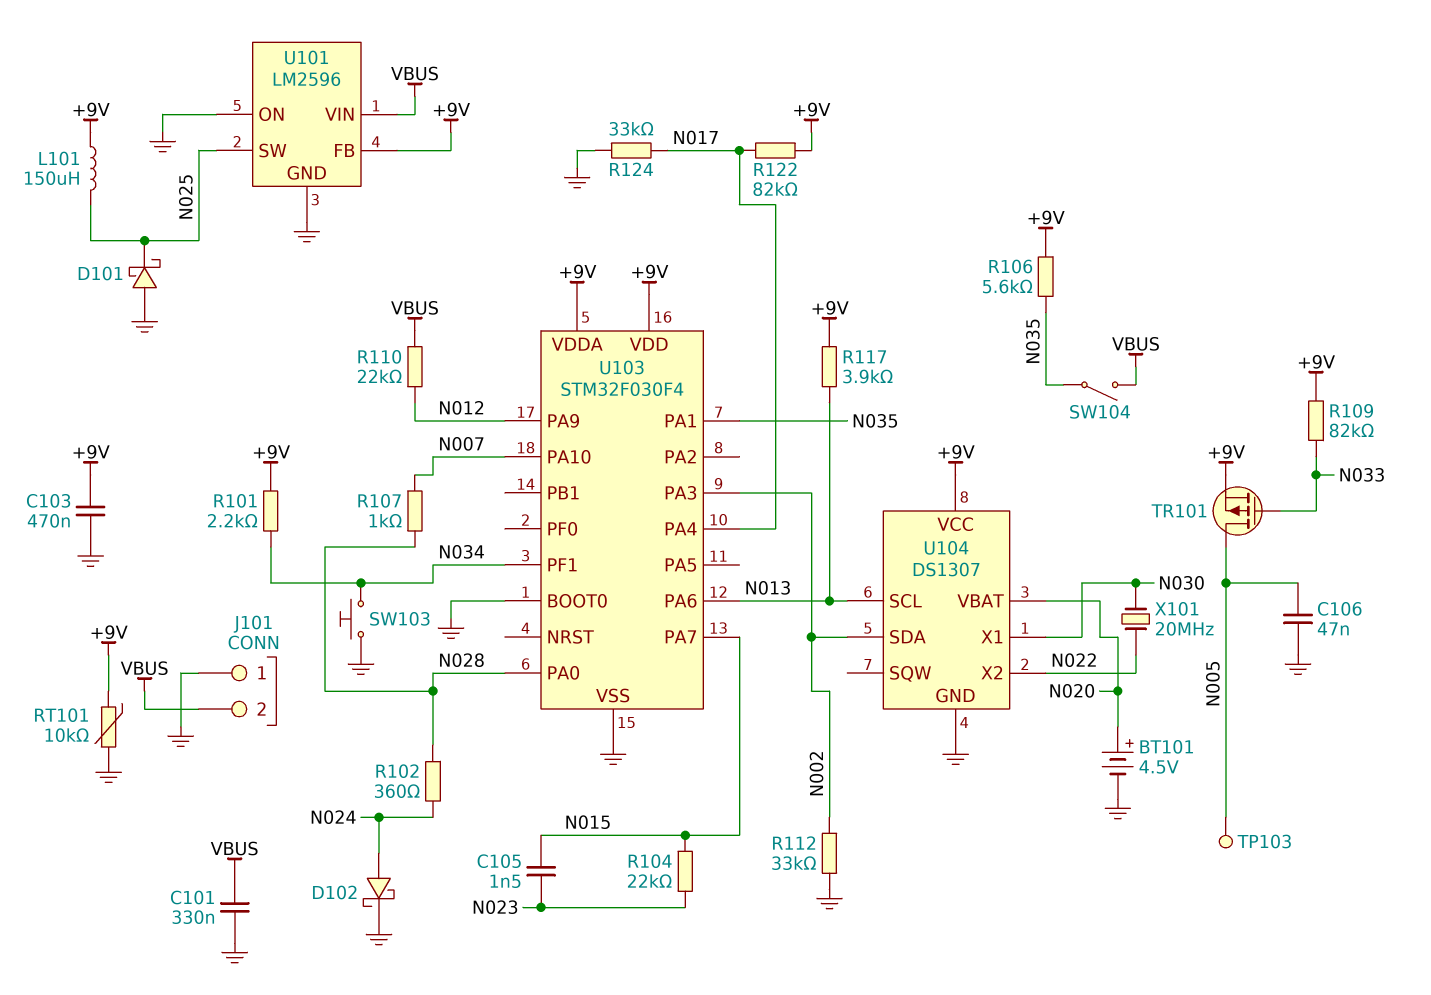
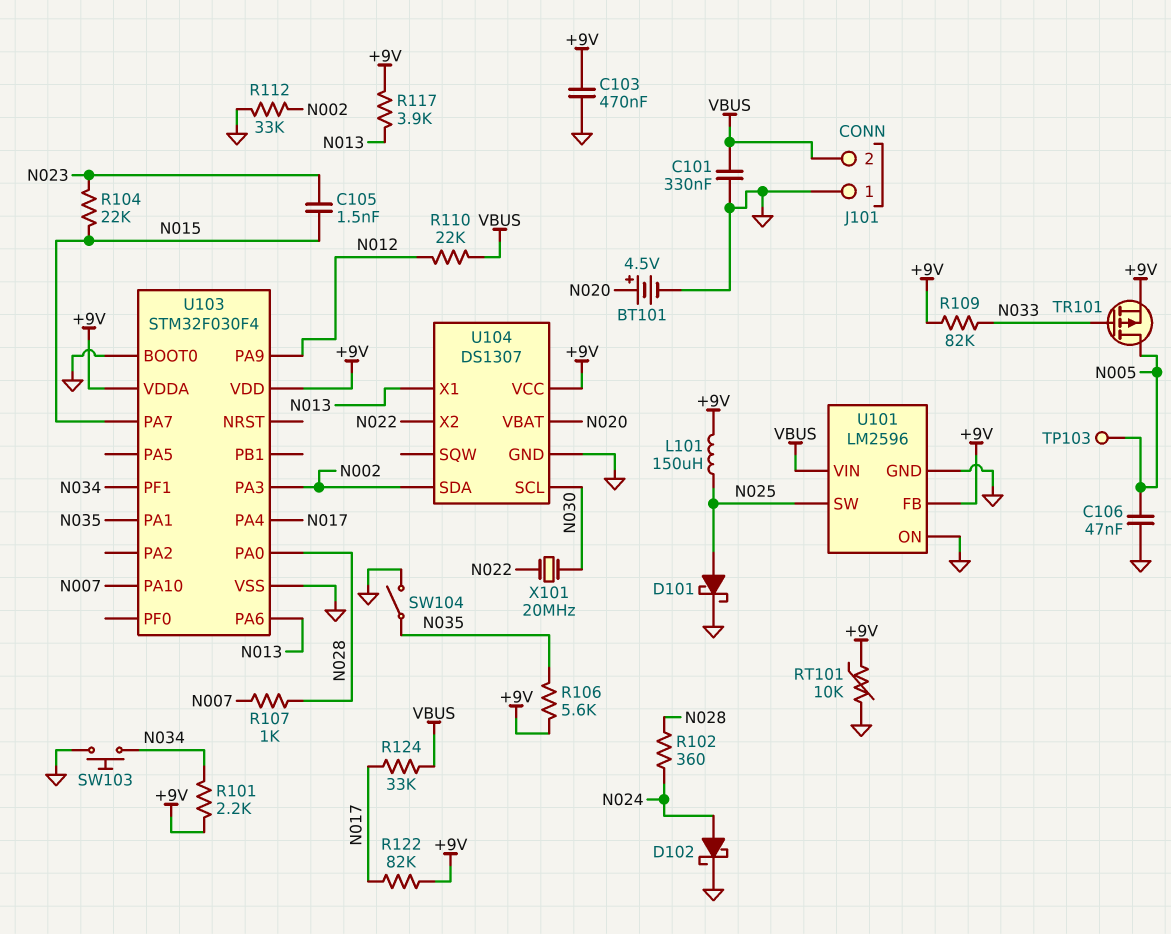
D101: schottky (A GND, K N025) -> schottky (A N025, K GND)
R124: 33k (GND, N017) -> 33k (N017, VBUS)
SW104: switch (N035, VBUS) -> switch (GND, N035)
U104 pin SCL: N013 -> N030
U104 pin X1: N030 -> N013

